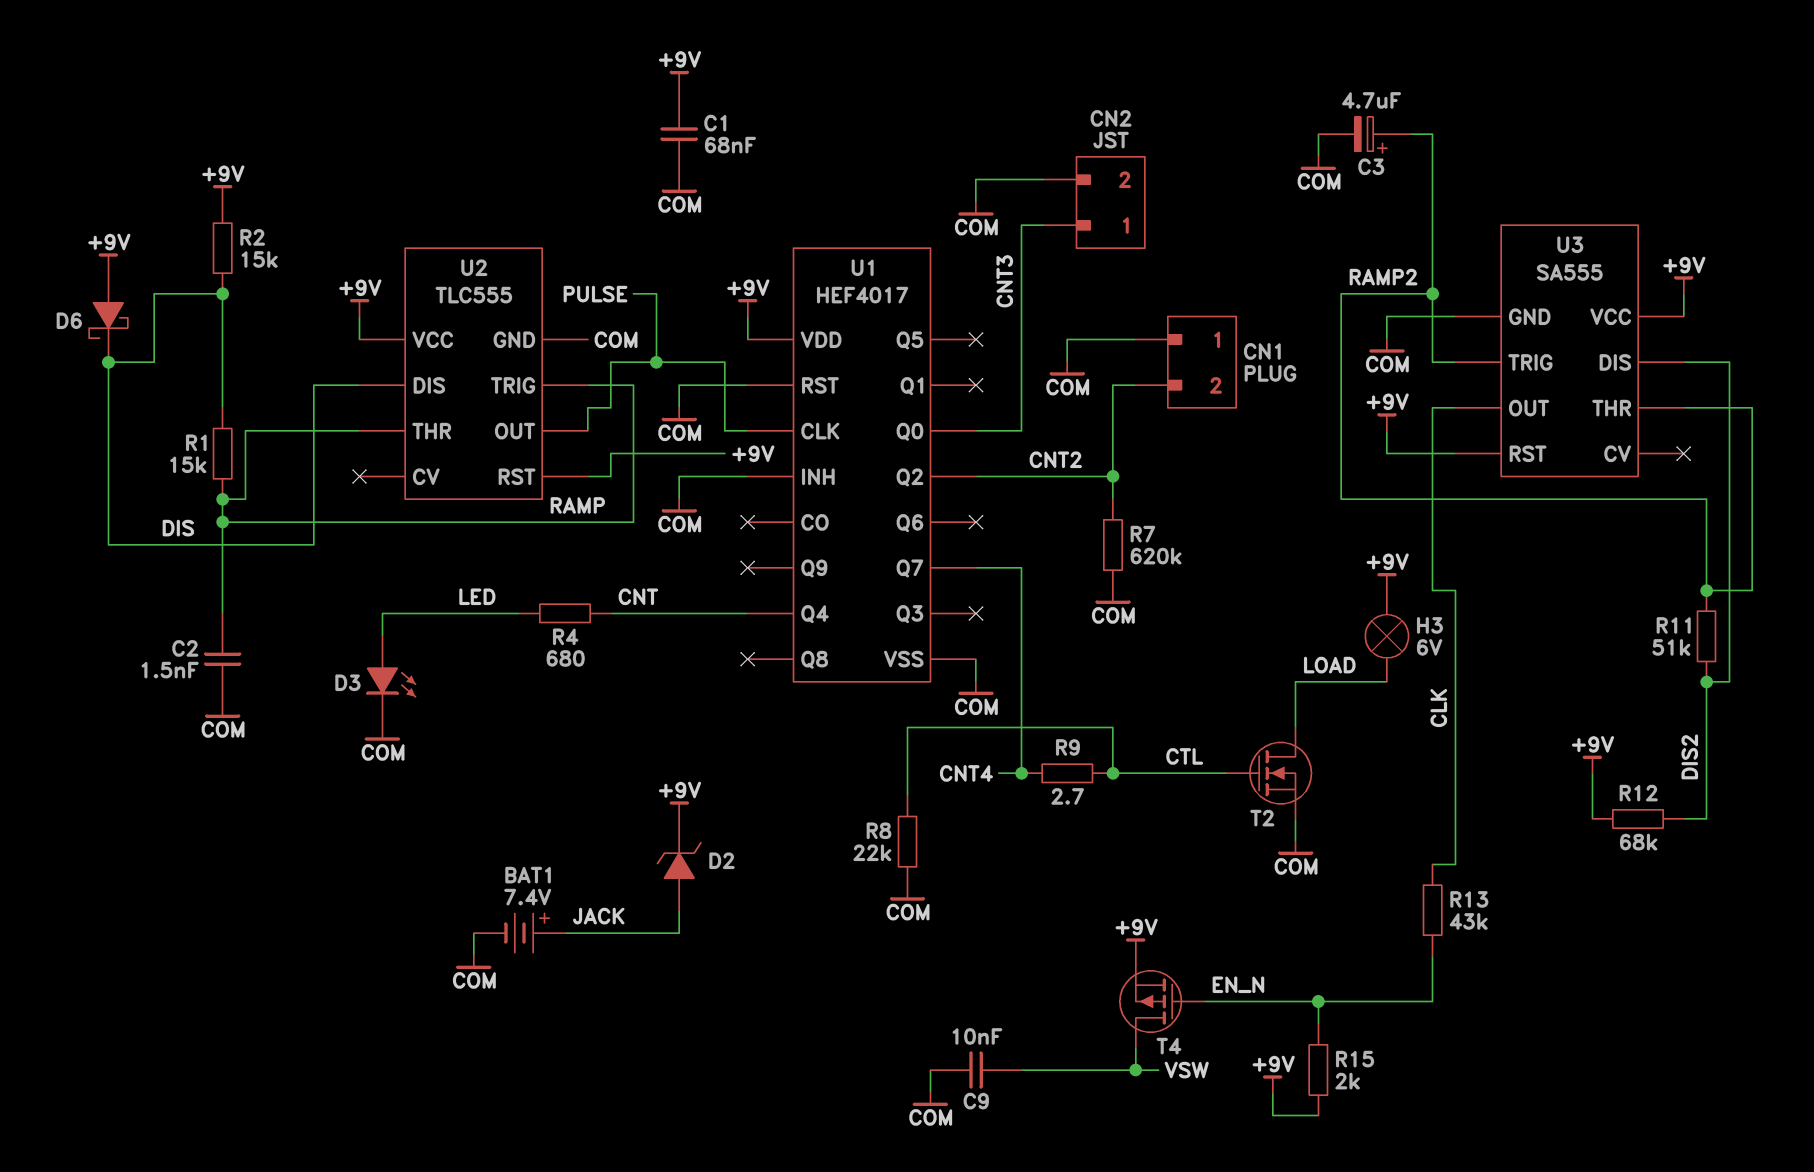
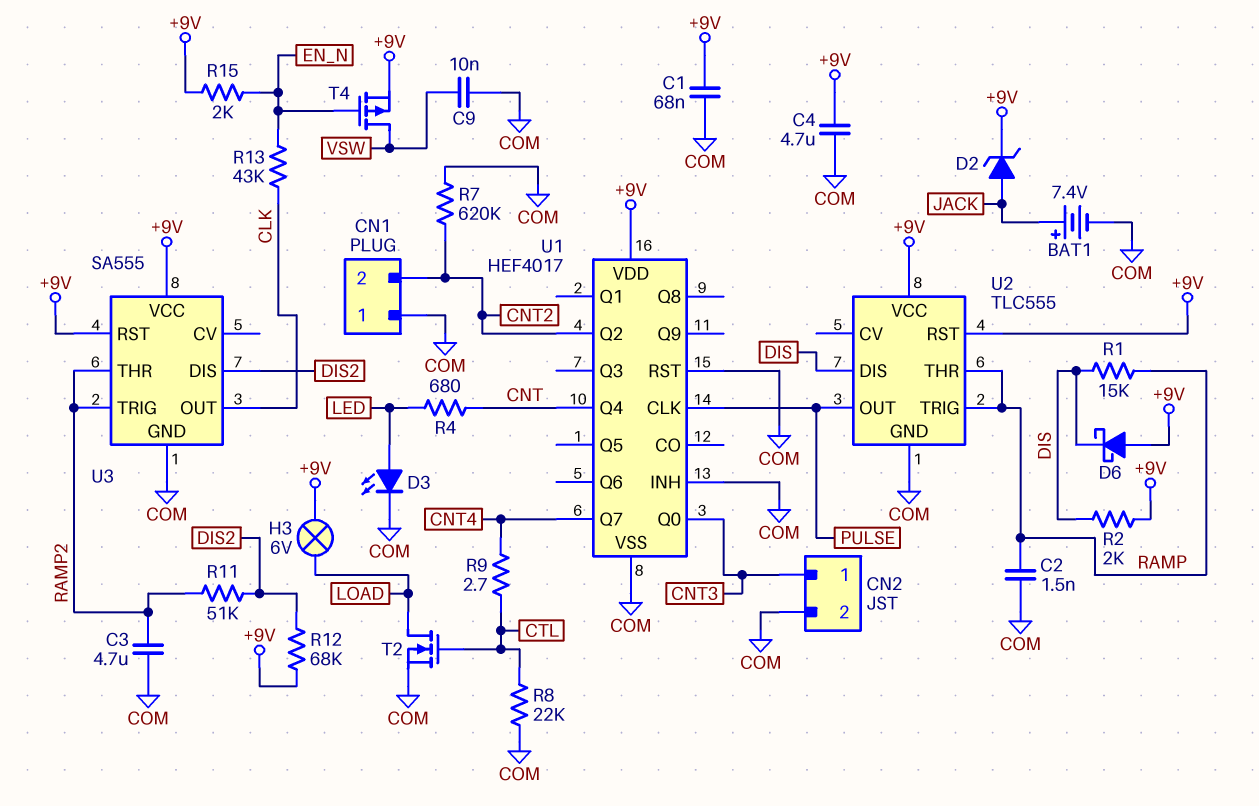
C3: 4.7uF (plus RAMP2, minus COM) -> 4.7uF (COM, RAMP2)
C4: none -> 4.7uF (+9V, COM)
R2: 15k (+9V, DIS) -> 2k (+9V, DIS)

